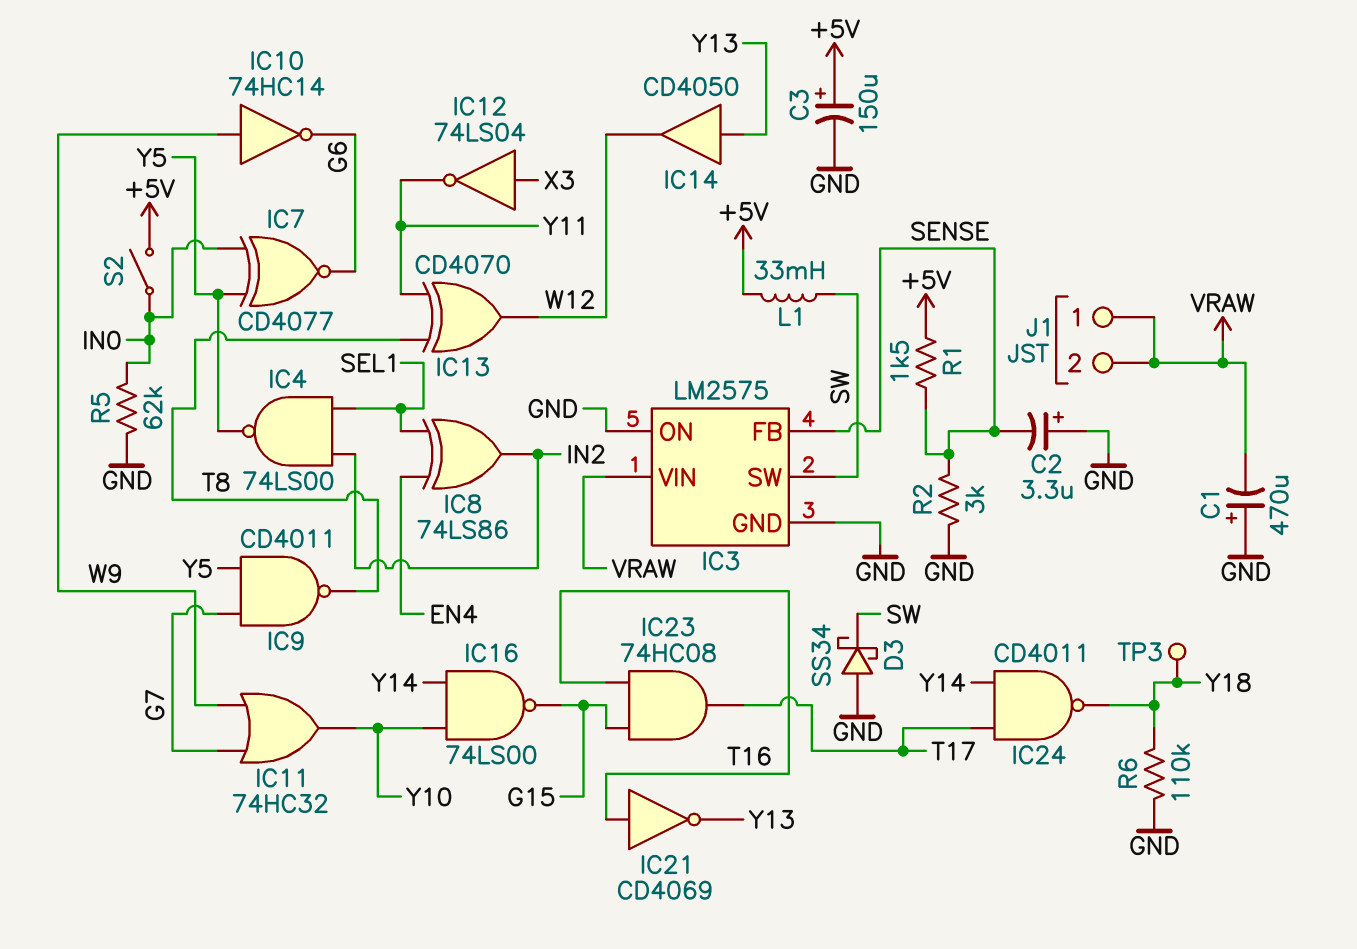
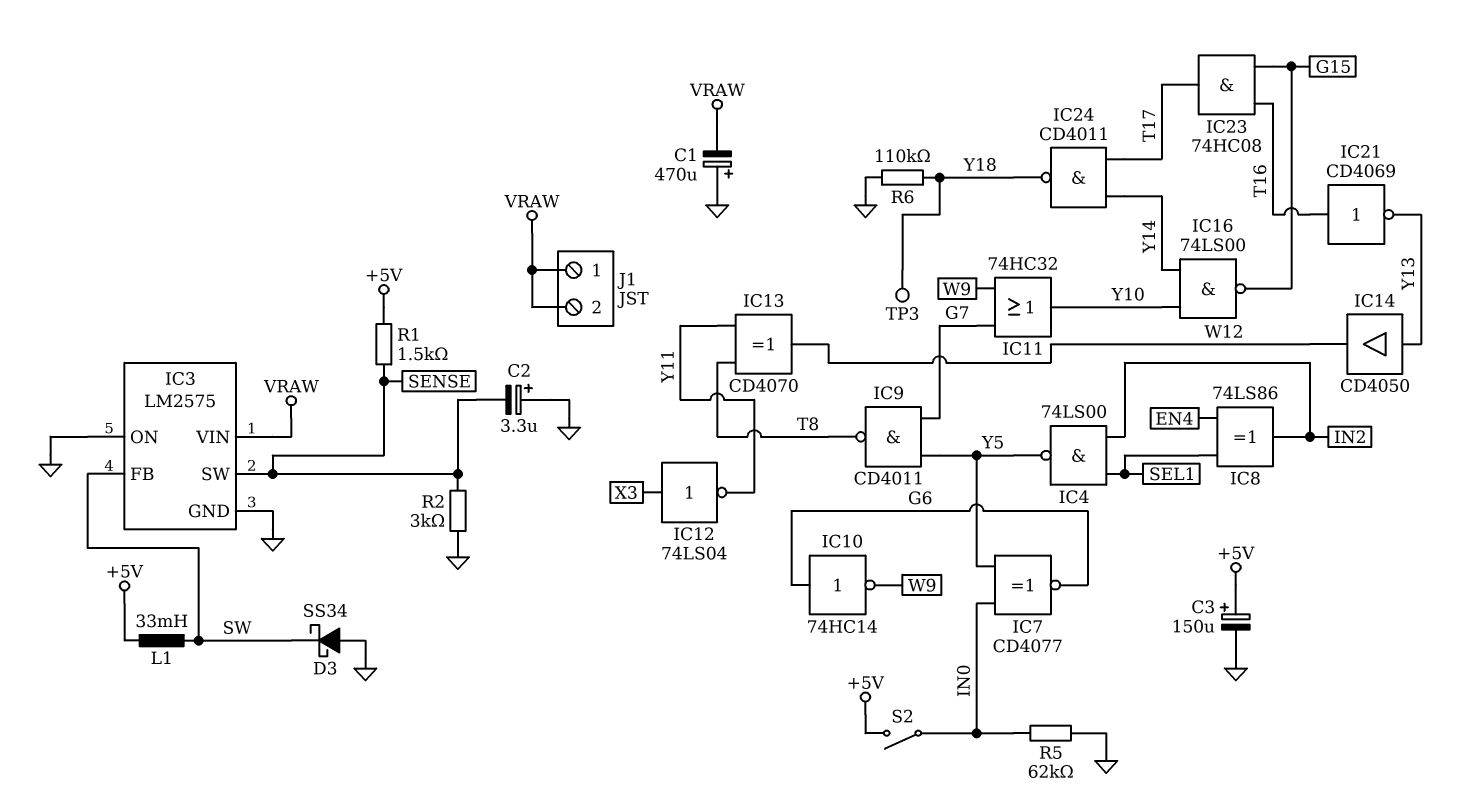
IC3 pin FB: SENSE -> SW
IC3 pin SW: SW -> SENSE
IC10: NOT 74HC14 (in W9, out G6) -> NOT 74HC14 (in G6, out W9)

